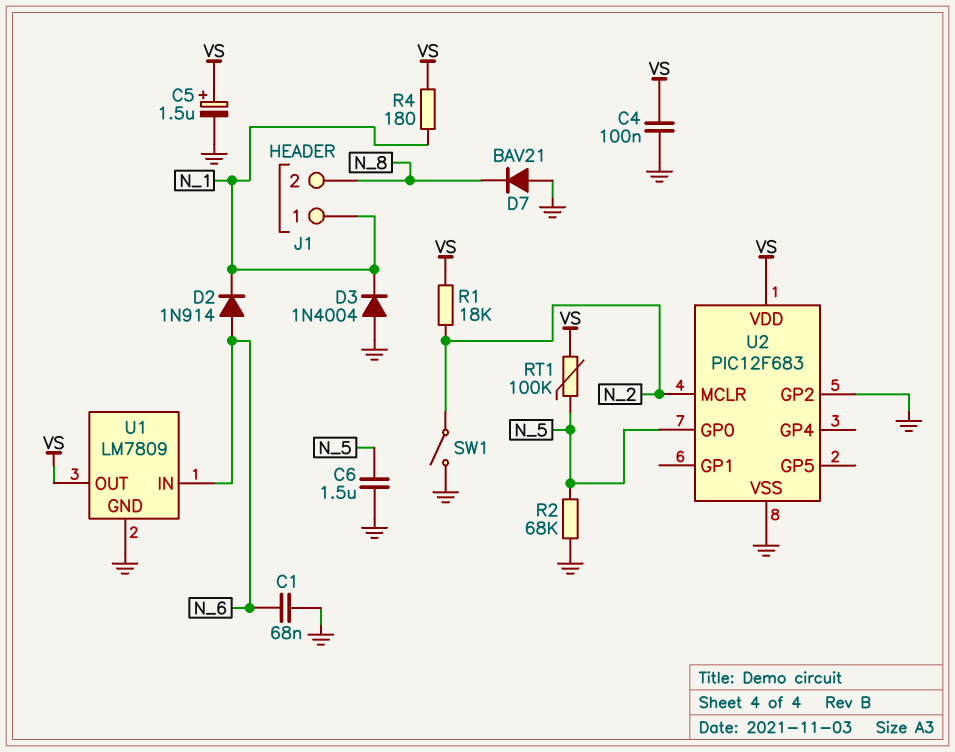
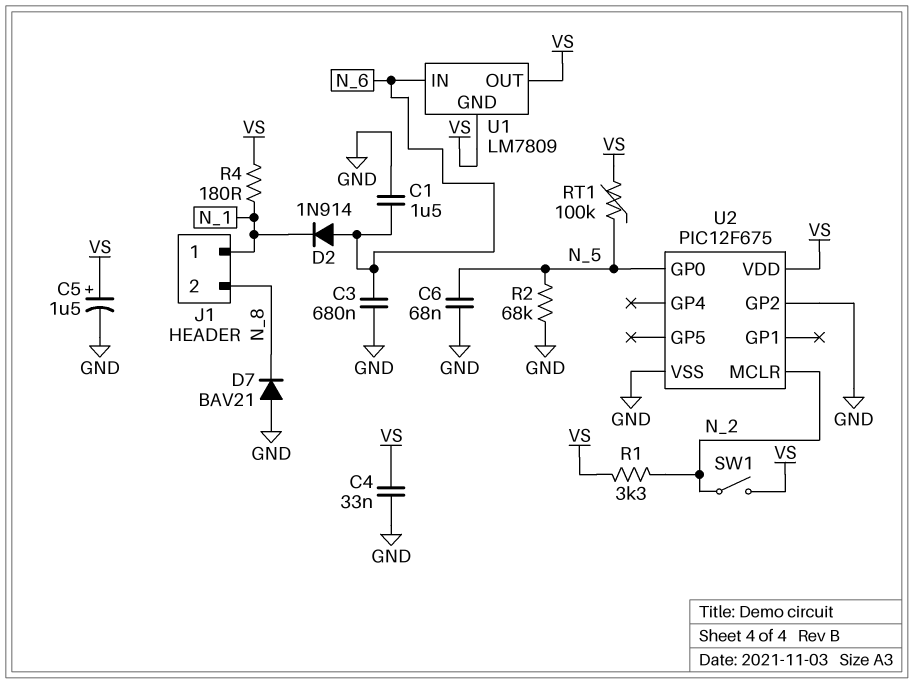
C1: 68nF (GND, N_6) -> 1.5uF (GND, N_6)
C3: none -> 680nF (GND, N_6)
C4: 100nF (GND, VS) -> 33nF (GND, VS)
C6: 1.5uF (GND, N_5) -> 68nF (GND, N_5)
D3: diode 1N4004 (A GND, K N_1) -> none
R1: 18k (N_2, VS) -> 3.3k (N_2, VS)
SW1: switch (GND, N_2) -> switch (N_2, VS)
U1 pin GND: GND -> VS
U2: PIC12F683 -> PIC12F675

